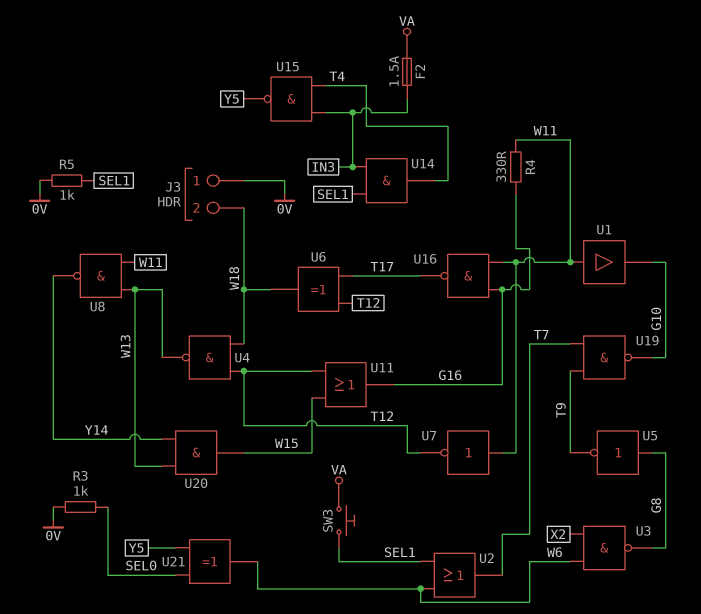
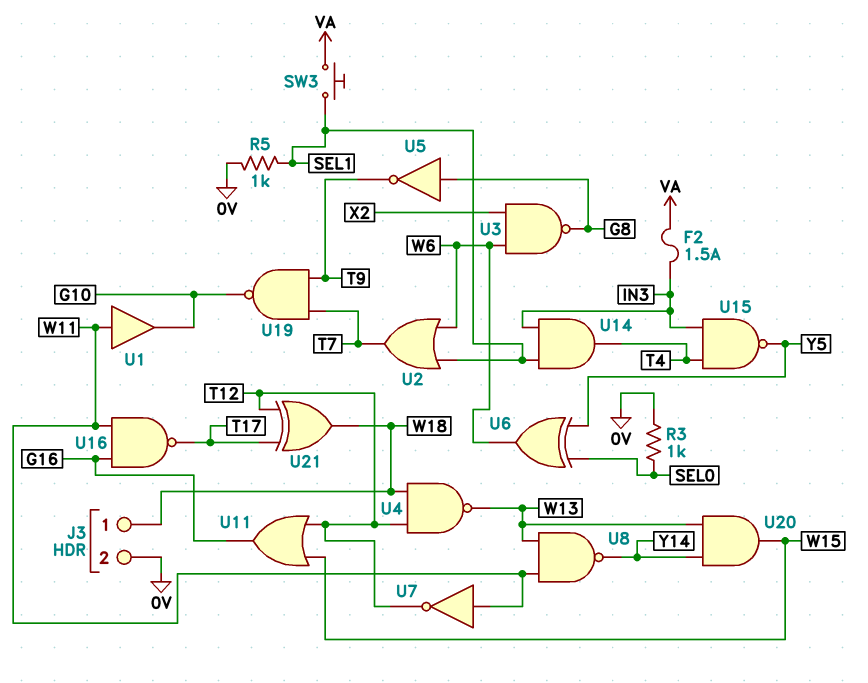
J3 pin 1: 0V -> W18
J3 pin 2: W18 -> 0V
R4: 330 (G16, W11) -> none
U6: XOR (in T12, in T17, out W18) -> XOR (in SEL0, in Y5, out W6)
U21: XOR (in SEL0, in Y5, out W6) -> XOR (in T12, in T17, out W18)

